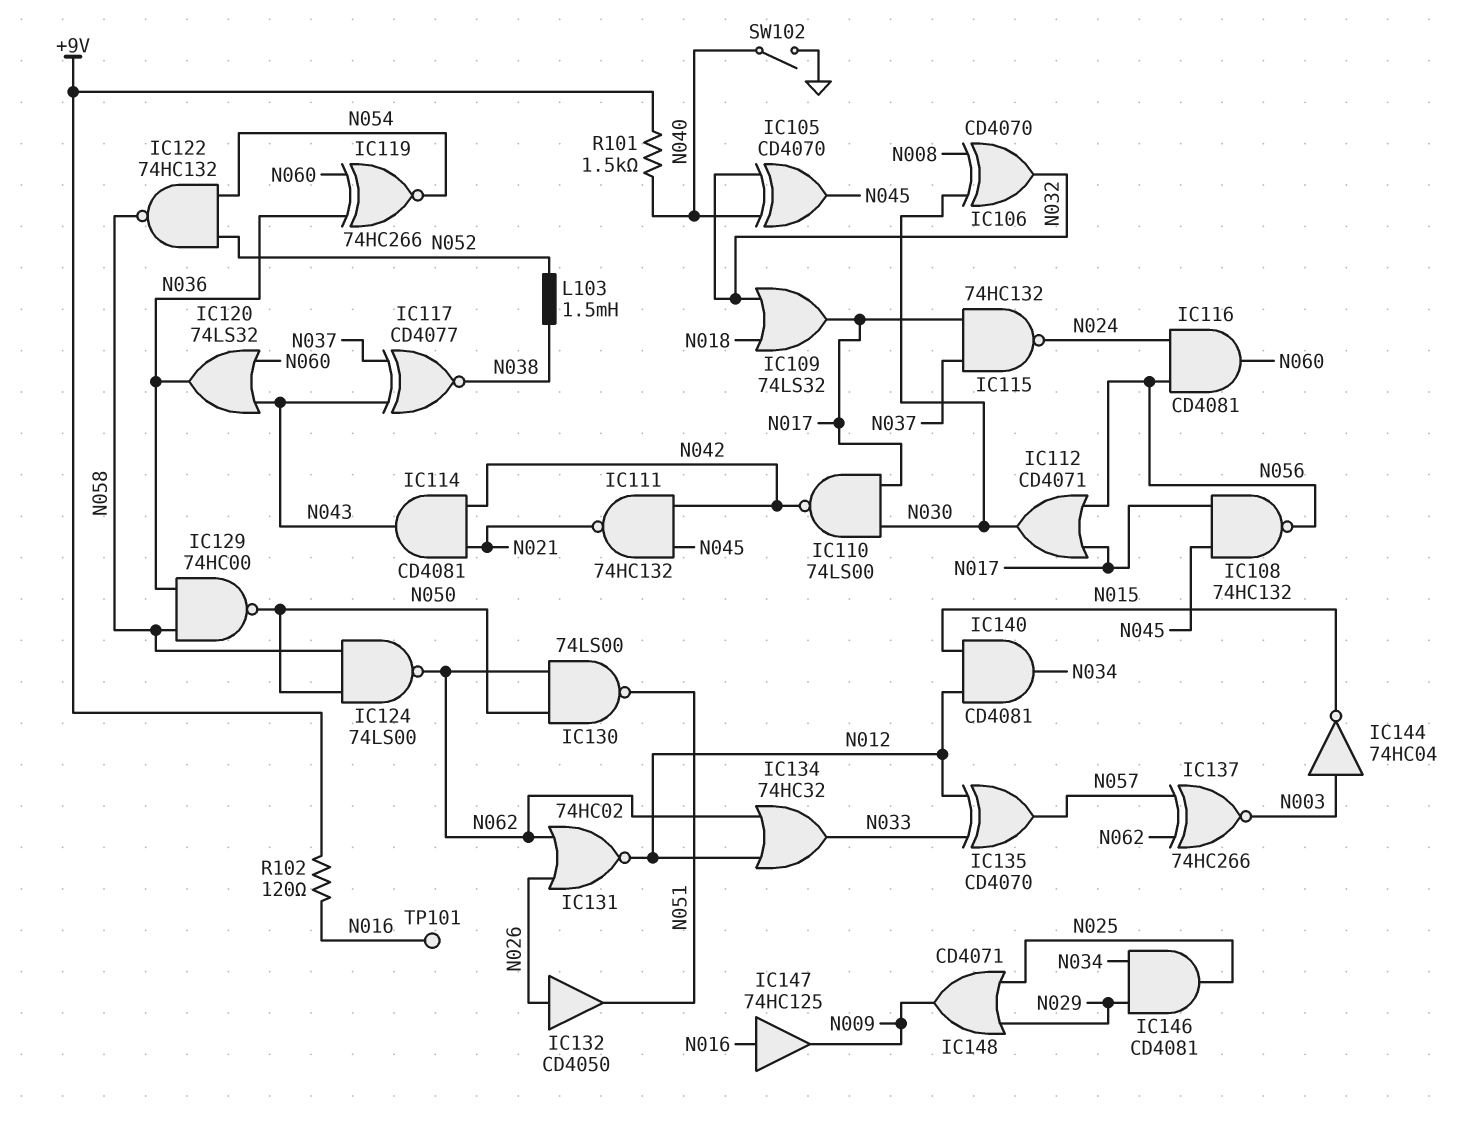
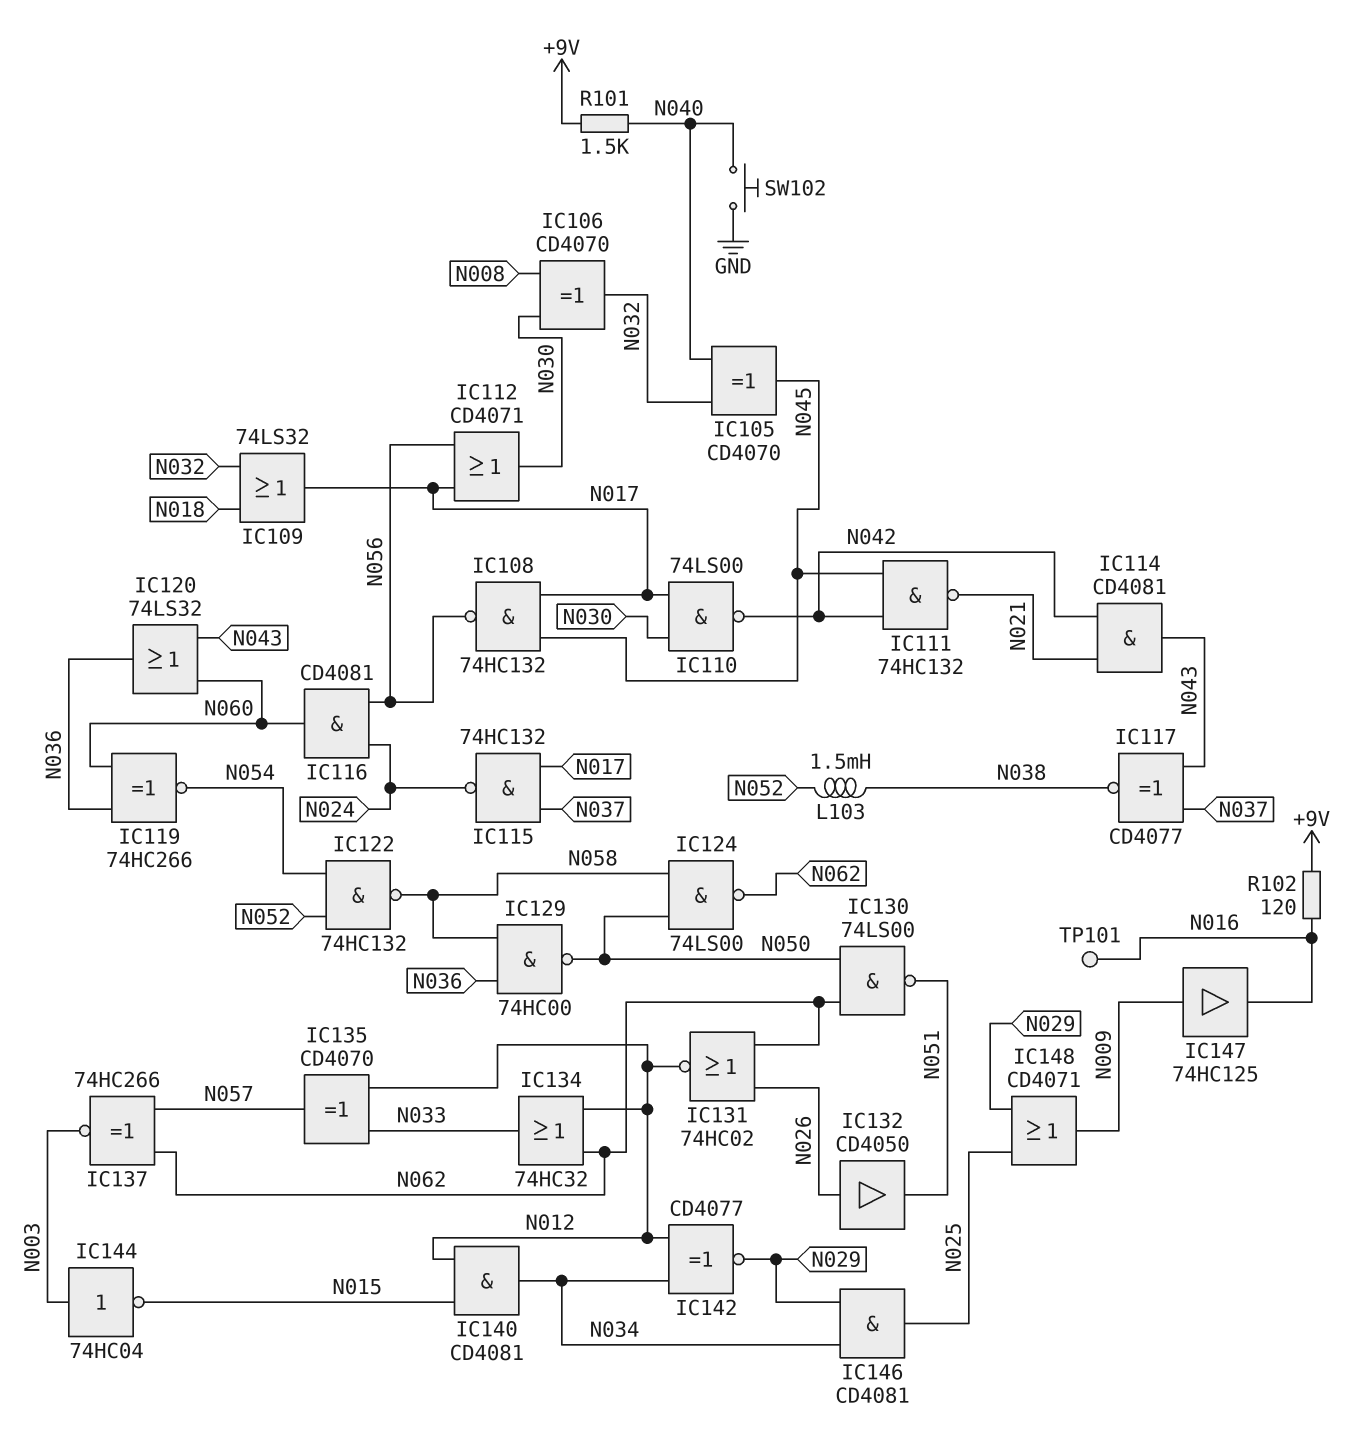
IC142: none -> XNOR CD4077 (in N012, in N034, out N029)
IC147: buffer 74HC125 (in N016, out N009) -> buffer 74HC125 (in N009, out N016)
SW102: switch (GND, N040) -> button (GND, N040)

